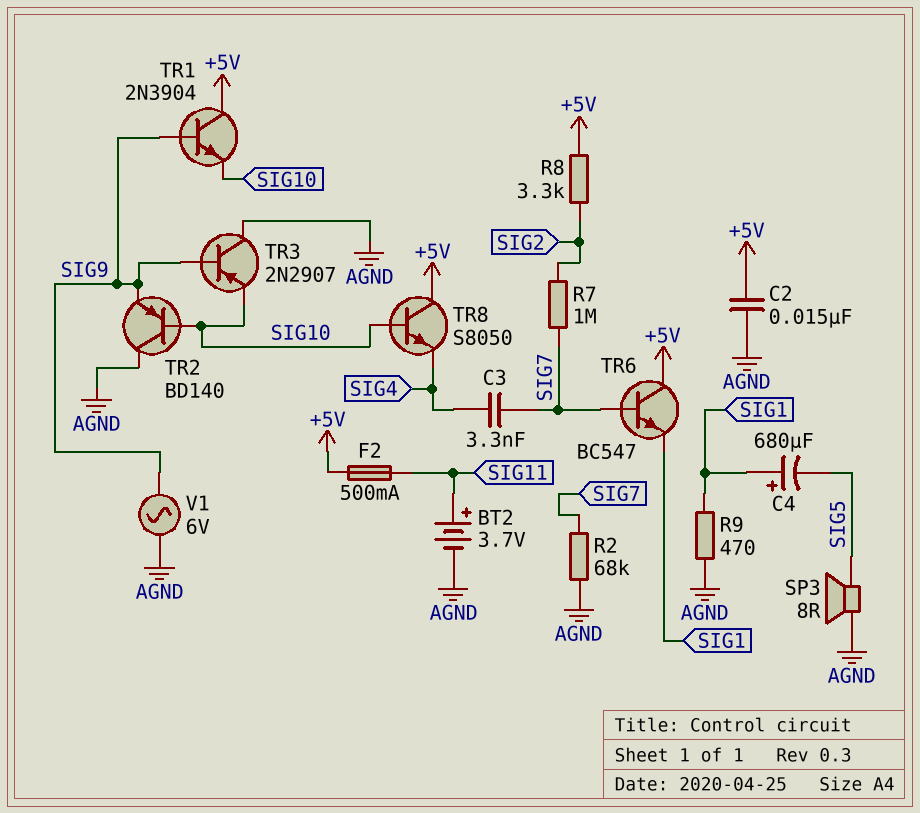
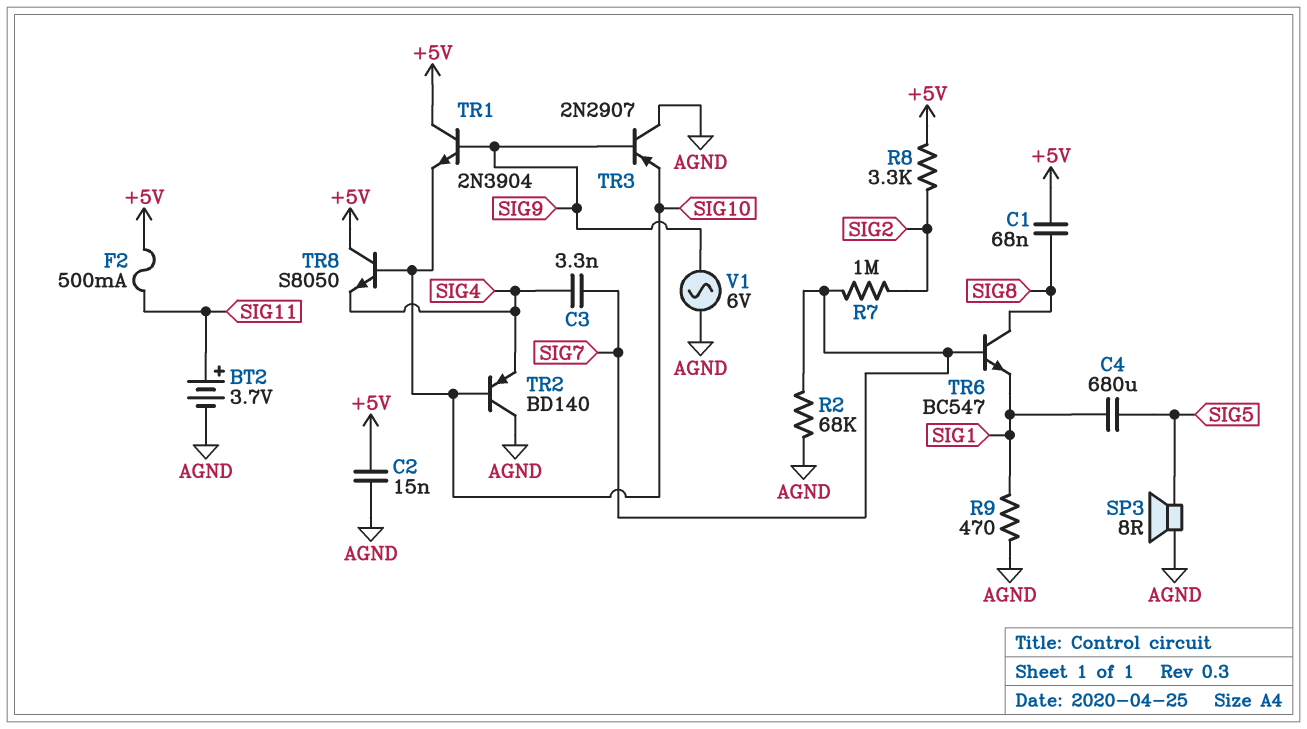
C1: none -> 68nF (+5V, SIG8)
C4: 680uF (plus SIG1, minus SIG5) -> 680uF (SIG1, SIG5)
TR2: PNP BD140 (B SIG10, C AGND, E SIG9) -> PNP BD140 (B SIG10, C AGND, E SIG4)
TR6: NPN BC547 (B SIG7, C +5V, E SIG1) -> NPN BC547 (B SIG7, C SIG8, E SIG1)

